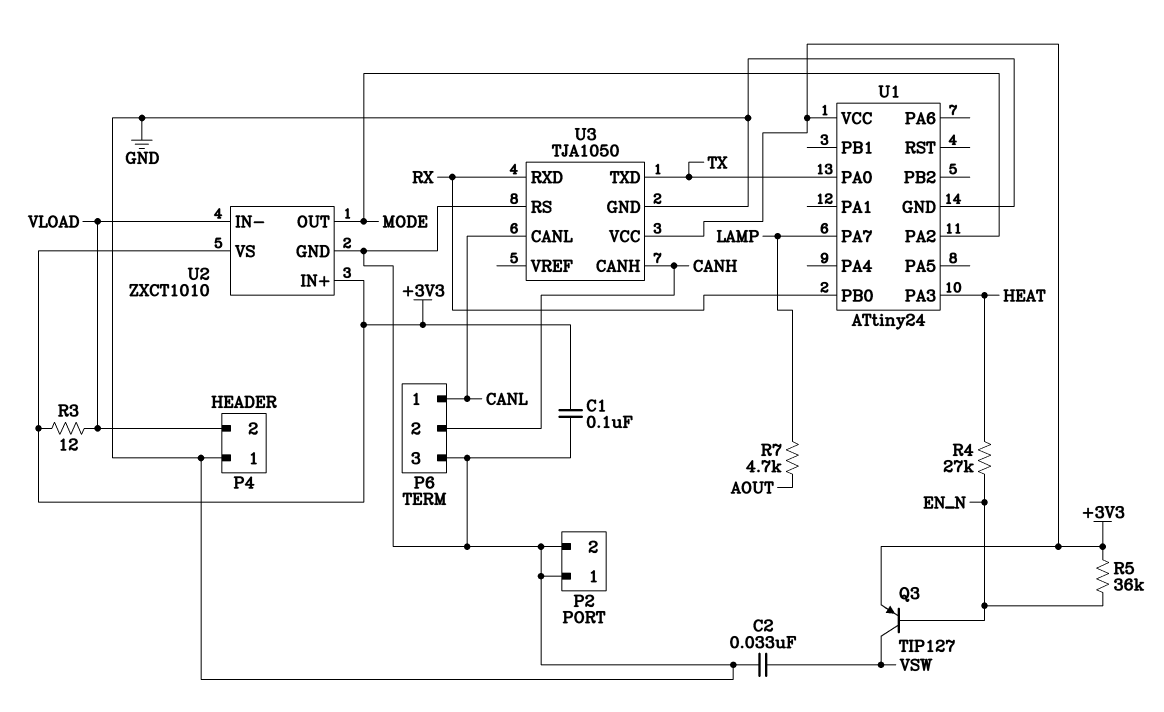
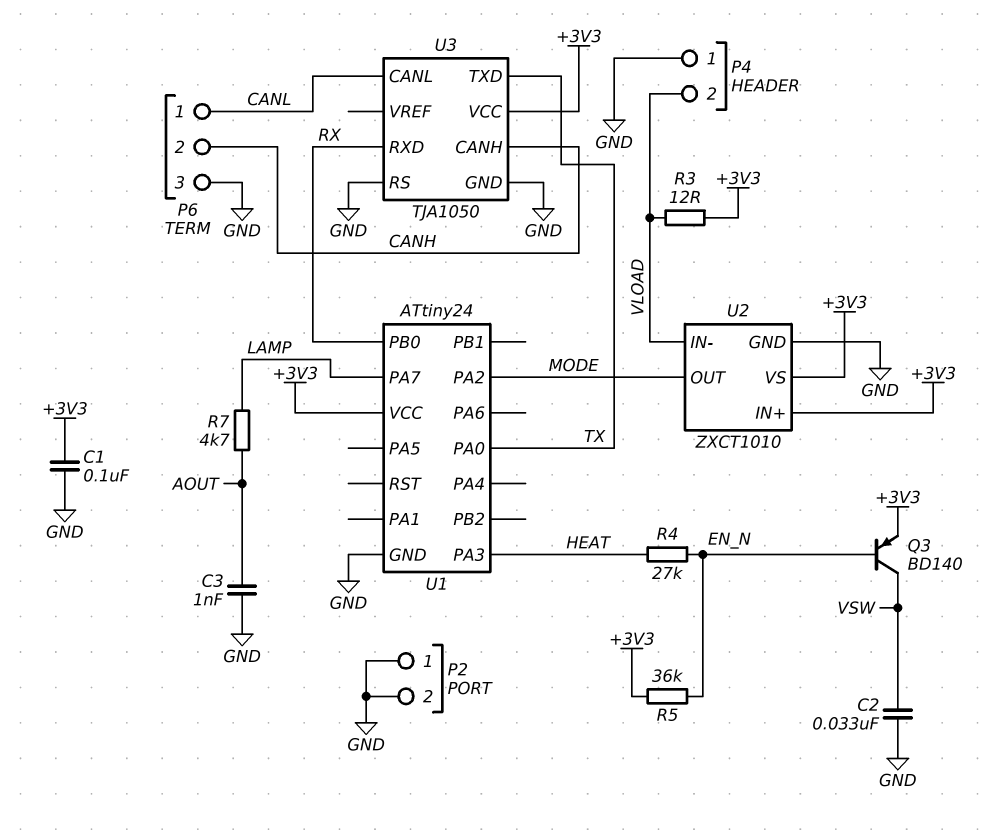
C3: none -> 1nF (AOUT, GND)
Q3: PNP TIP127 (B EN_N, C VSW, E +3V3) -> PNP BD140 (B EN_N, C VSW, E +3V3)

